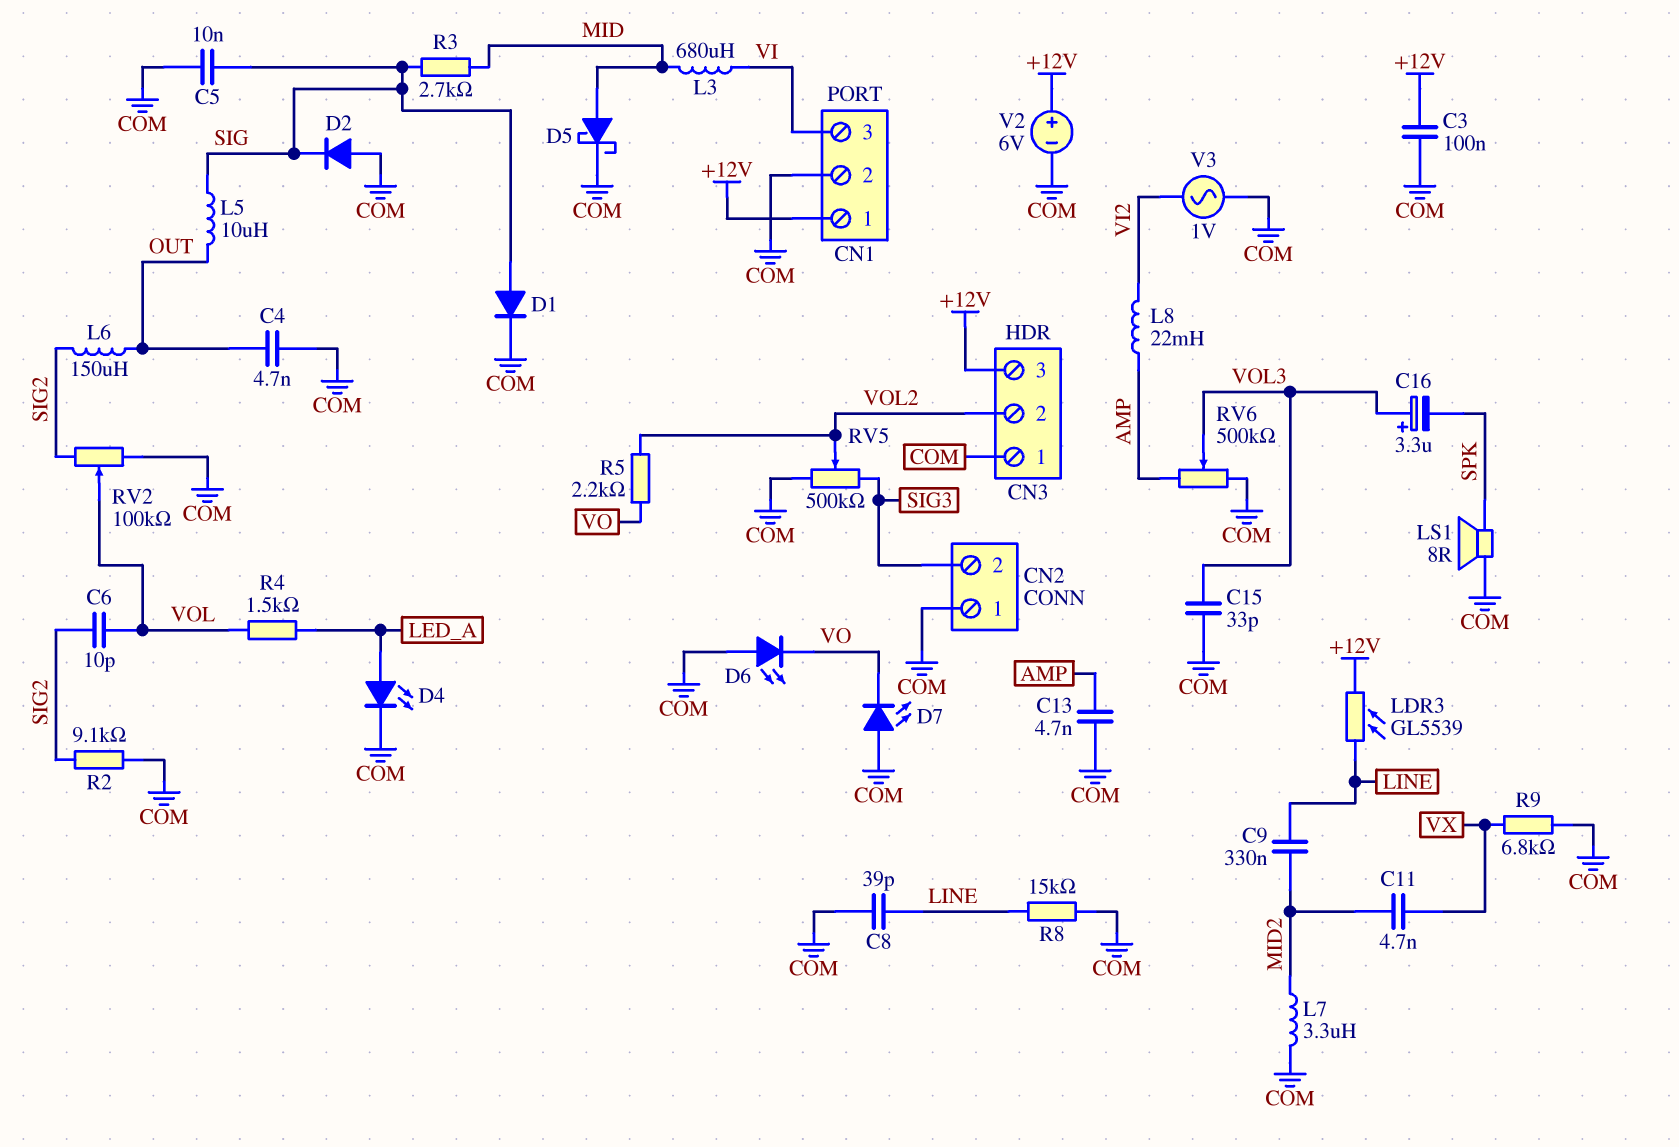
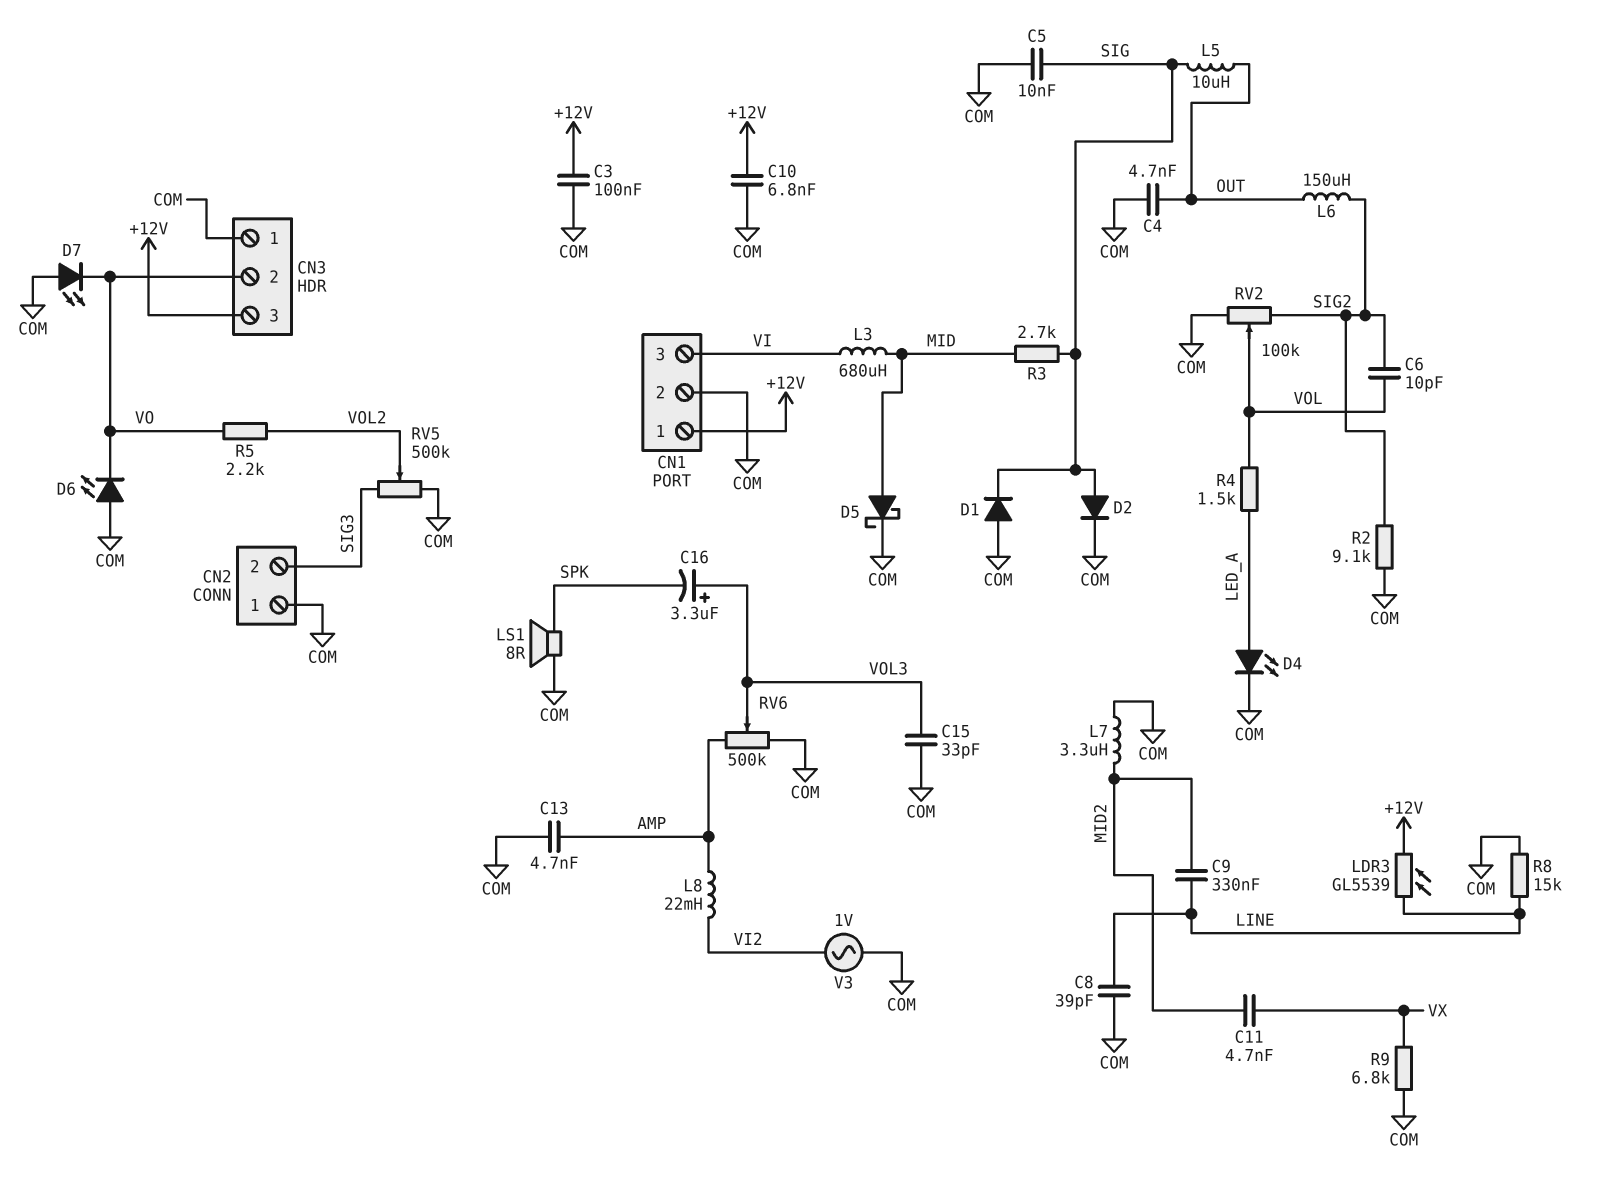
C10: none -> 6.8nF (+12V, COM)
CN3 pin 2: VOL2 -> VO
D1: diode (A SIG, K COM) -> diode (A COM, K SIG)
D2: diode (A COM, K SIG) -> diode (A SIG, K COM)
V2: 6V (plus +12V, minus COM) -> none

